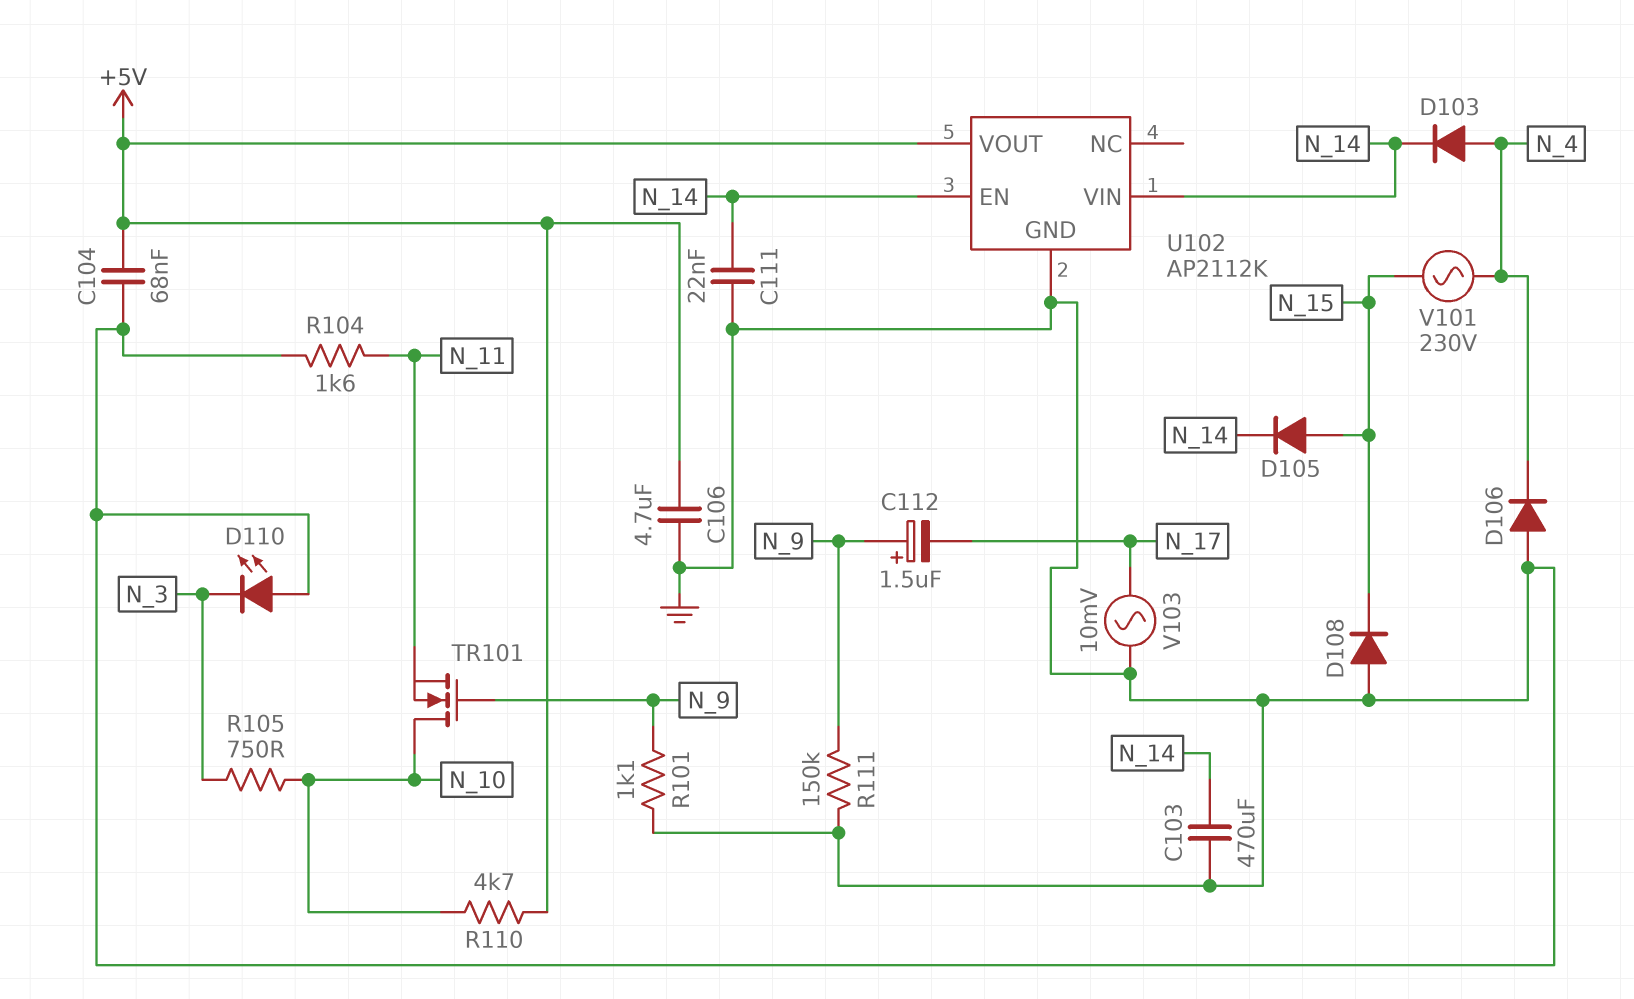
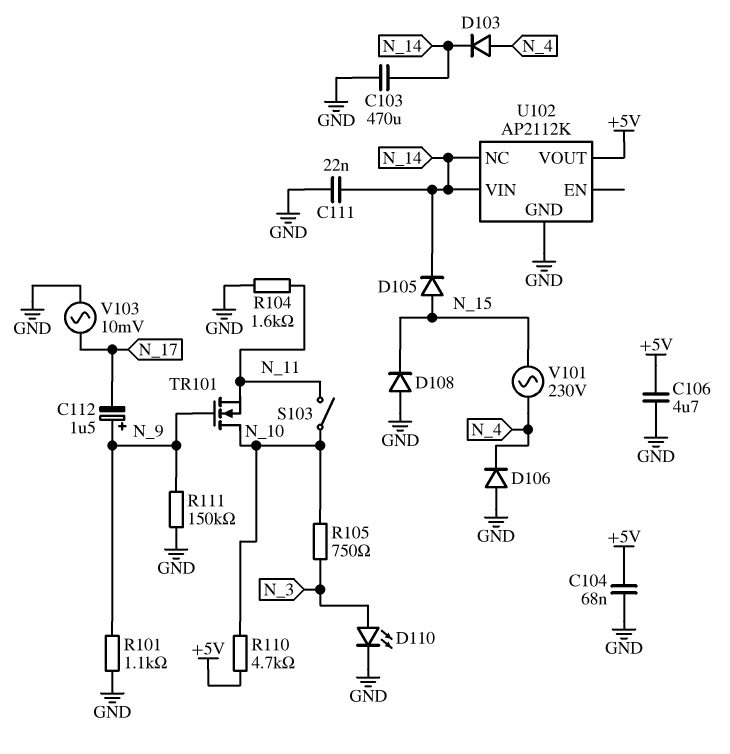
D110: LED (A GND, K N_3) -> LED (A N_3, K GND)
S103: none -> switch (N_10, N_11)
U102 pin EN: N_14 -> none
U102 pin NC: none -> N_14

